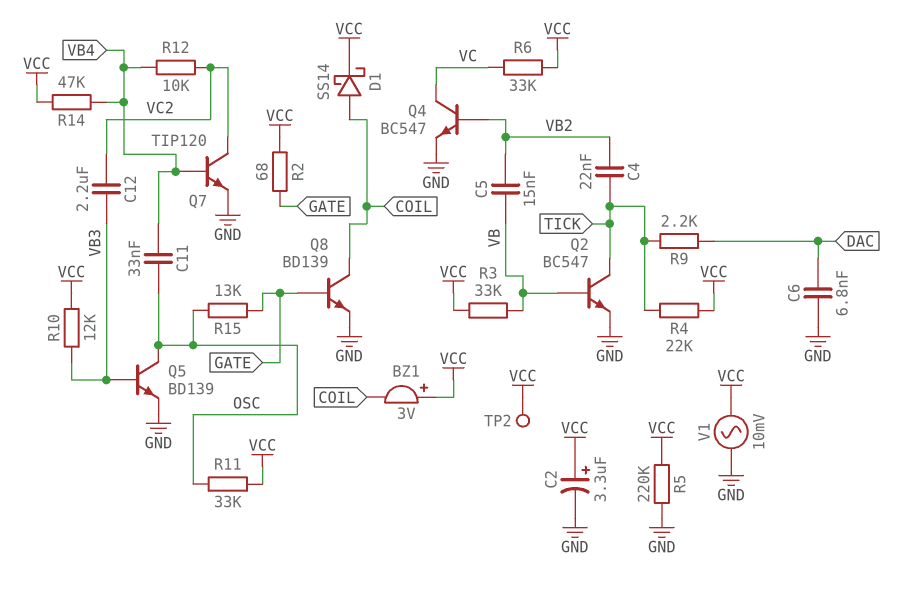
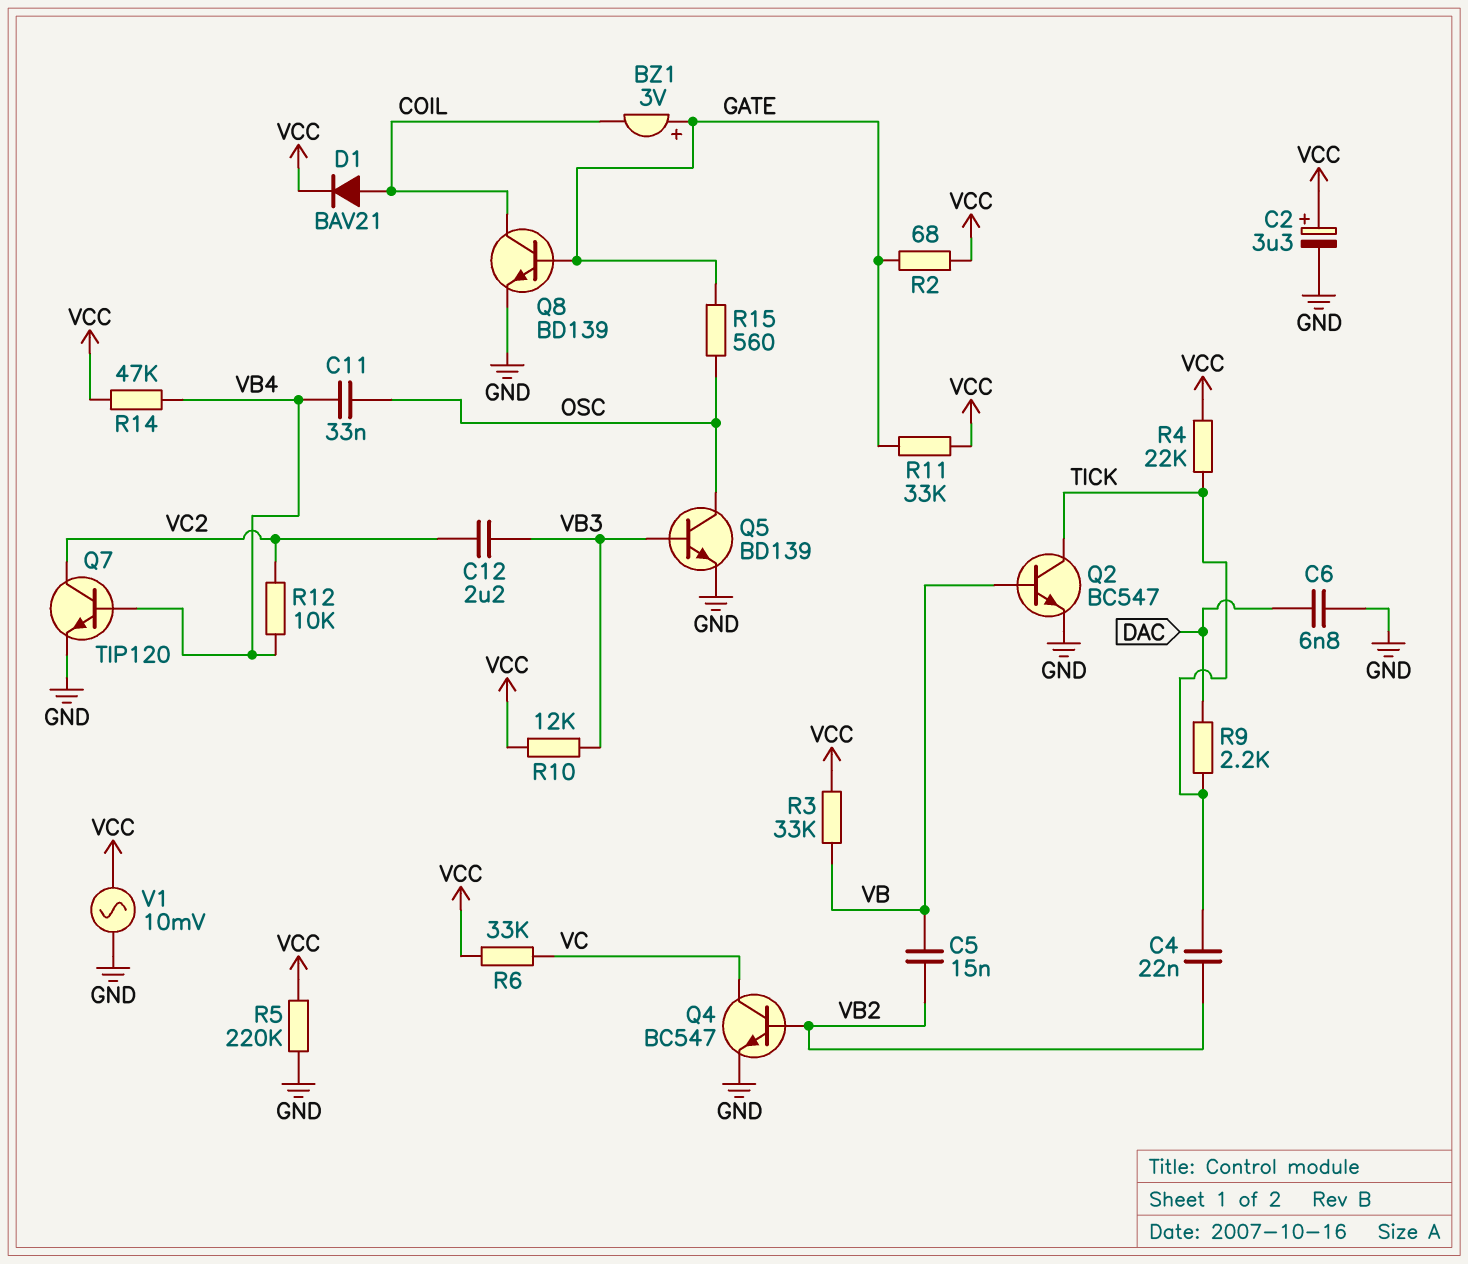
BZ1: buzzer 3V (plus VCC, minus COIL) -> buzzer 3V (plus GATE, minus COIL)
D1: schottky SS14 (A COIL, K VCC) -> diode BAV21 (A COIL, K VCC)
R11: 33k (OSC, VCC) -> 33k (GATE, VCC)
R15: 13k (GATE, OSC) -> 560 (GATE, OSC)
TP2: test point (VCC) -> none

